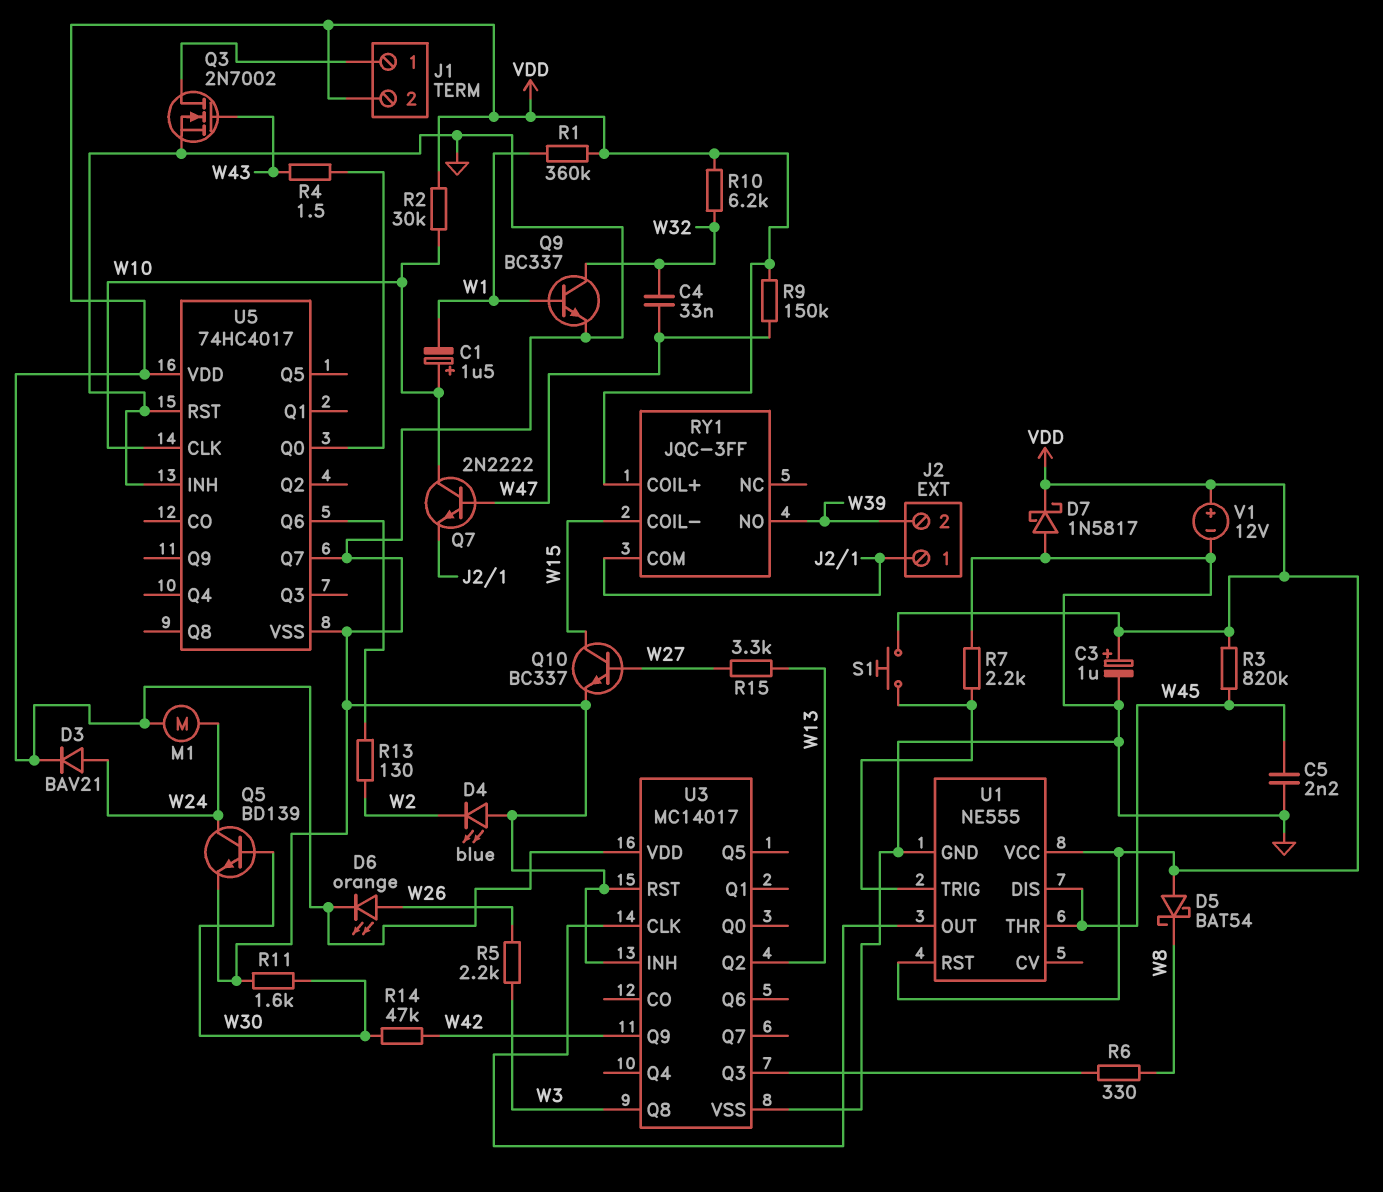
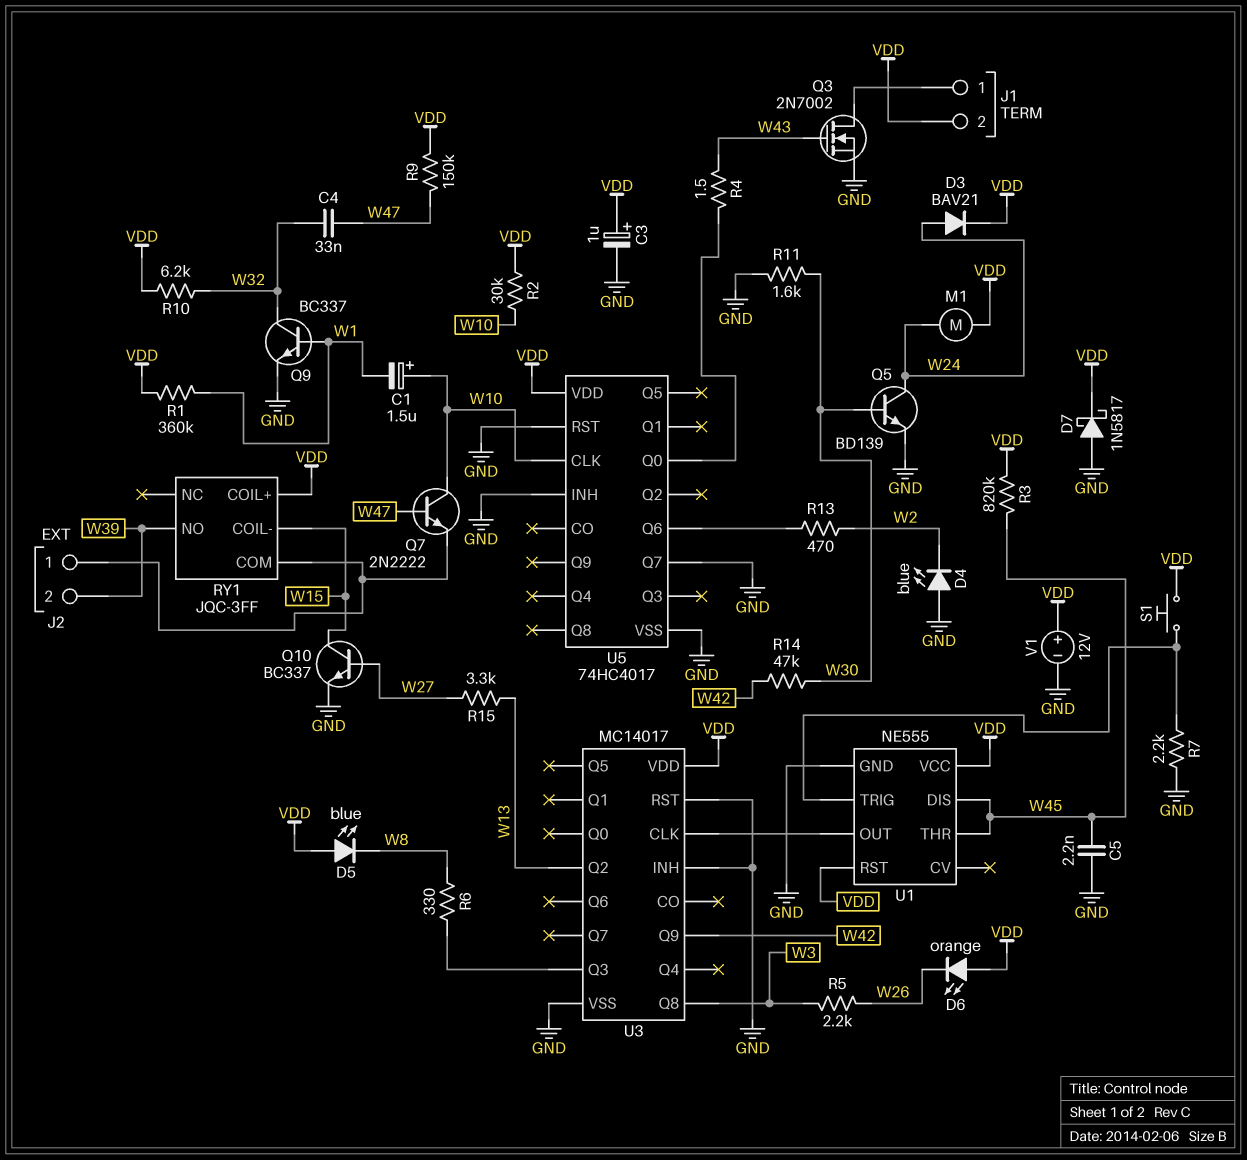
D5: schottky BAT54 (A VDD, K W8) -> LED blue (A VDD, K W8)
D6: LED orange (A W26, K VDD) -> LED orange (A VDD, K W26)
R13: 130 (U5/Q6, W2) -> 470 (U5/Q6, W2)

